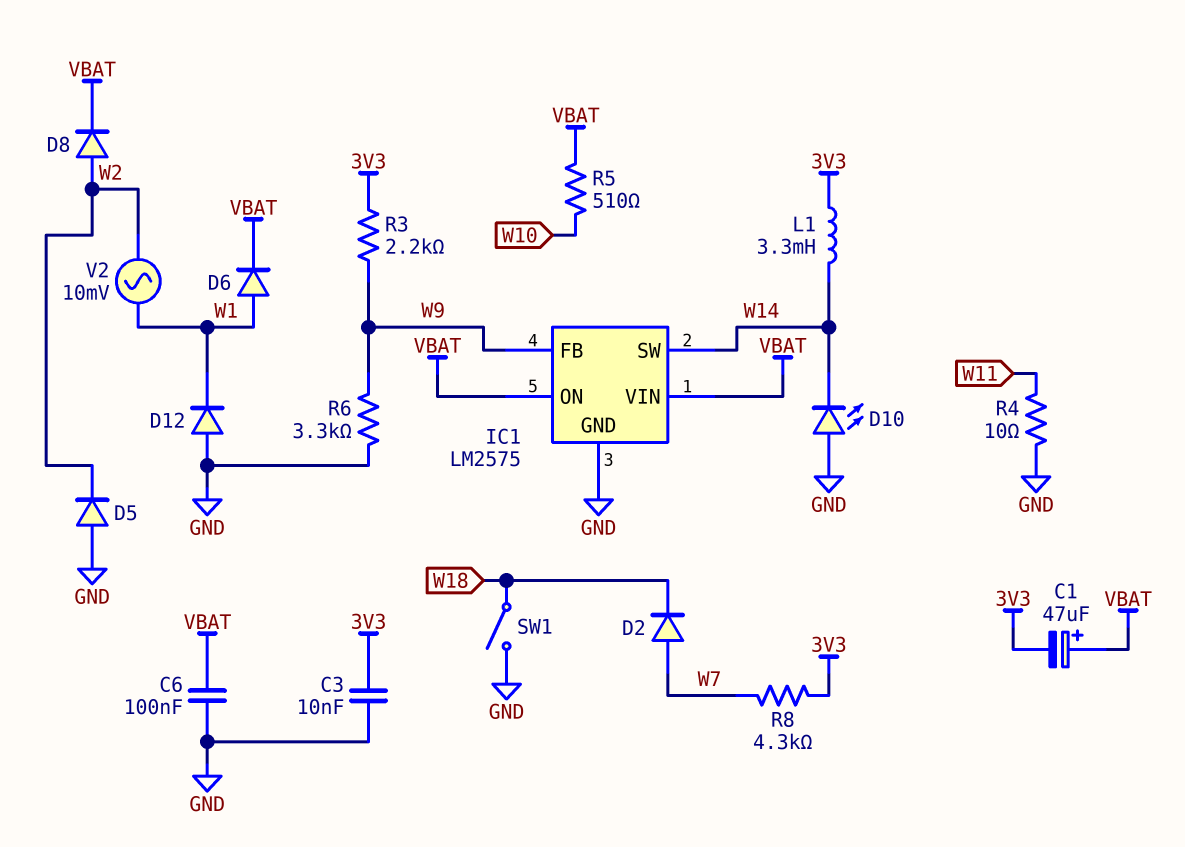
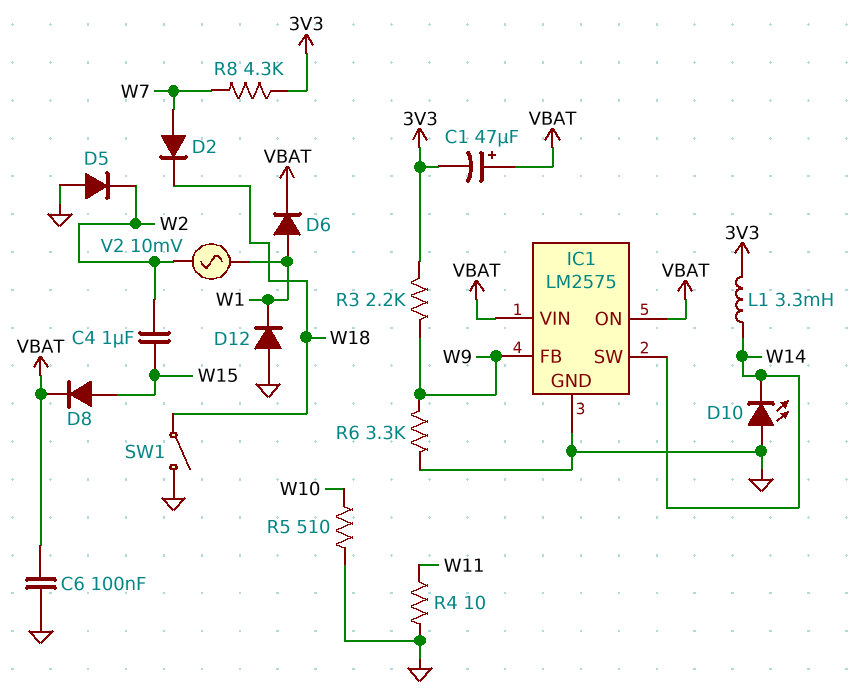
C3: 10nF (3V3, GND) -> none
C4: none -> 1uF (W2, W15)
D8: diode (A W2, K VBAT) -> diode (A W15, K VBAT)
R5: 510 (VBAT, W10) -> 510 (GND, W10)

